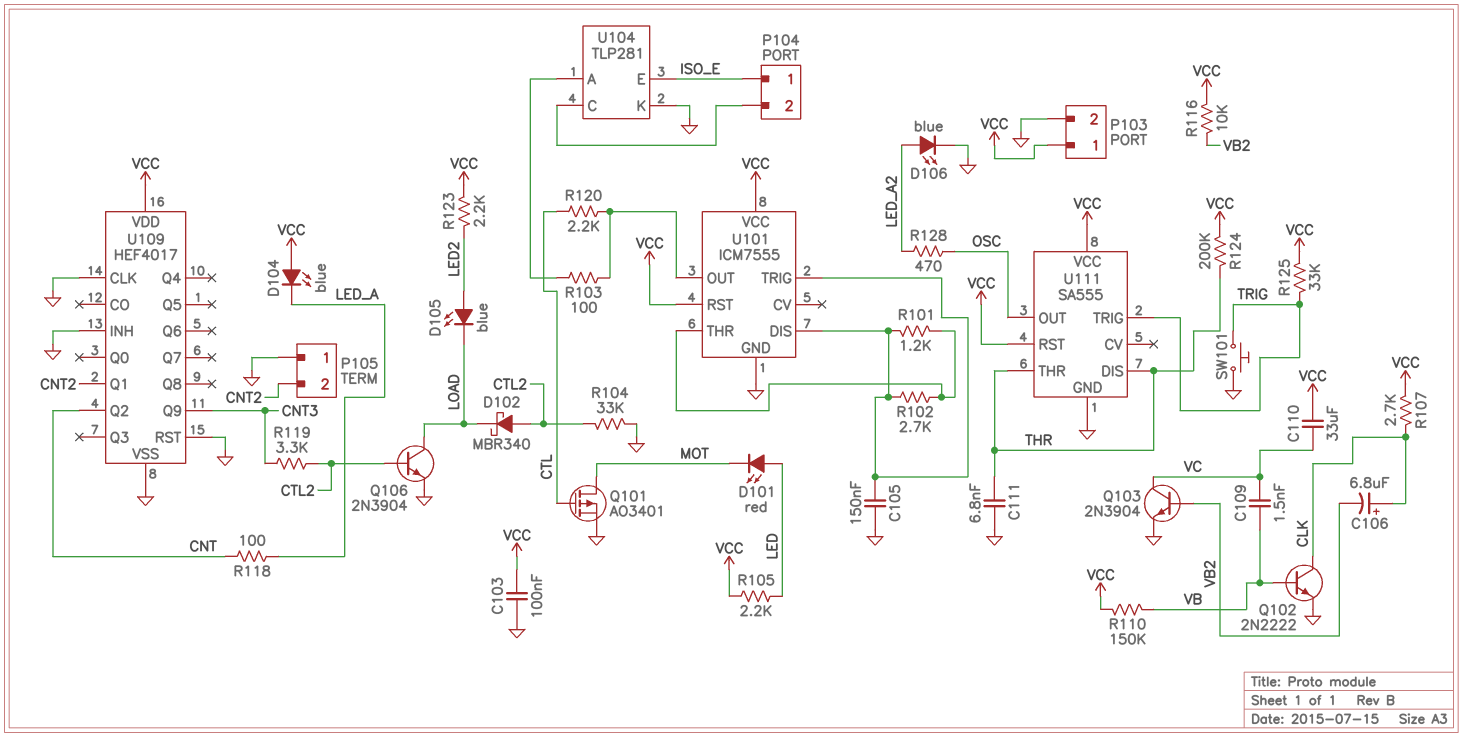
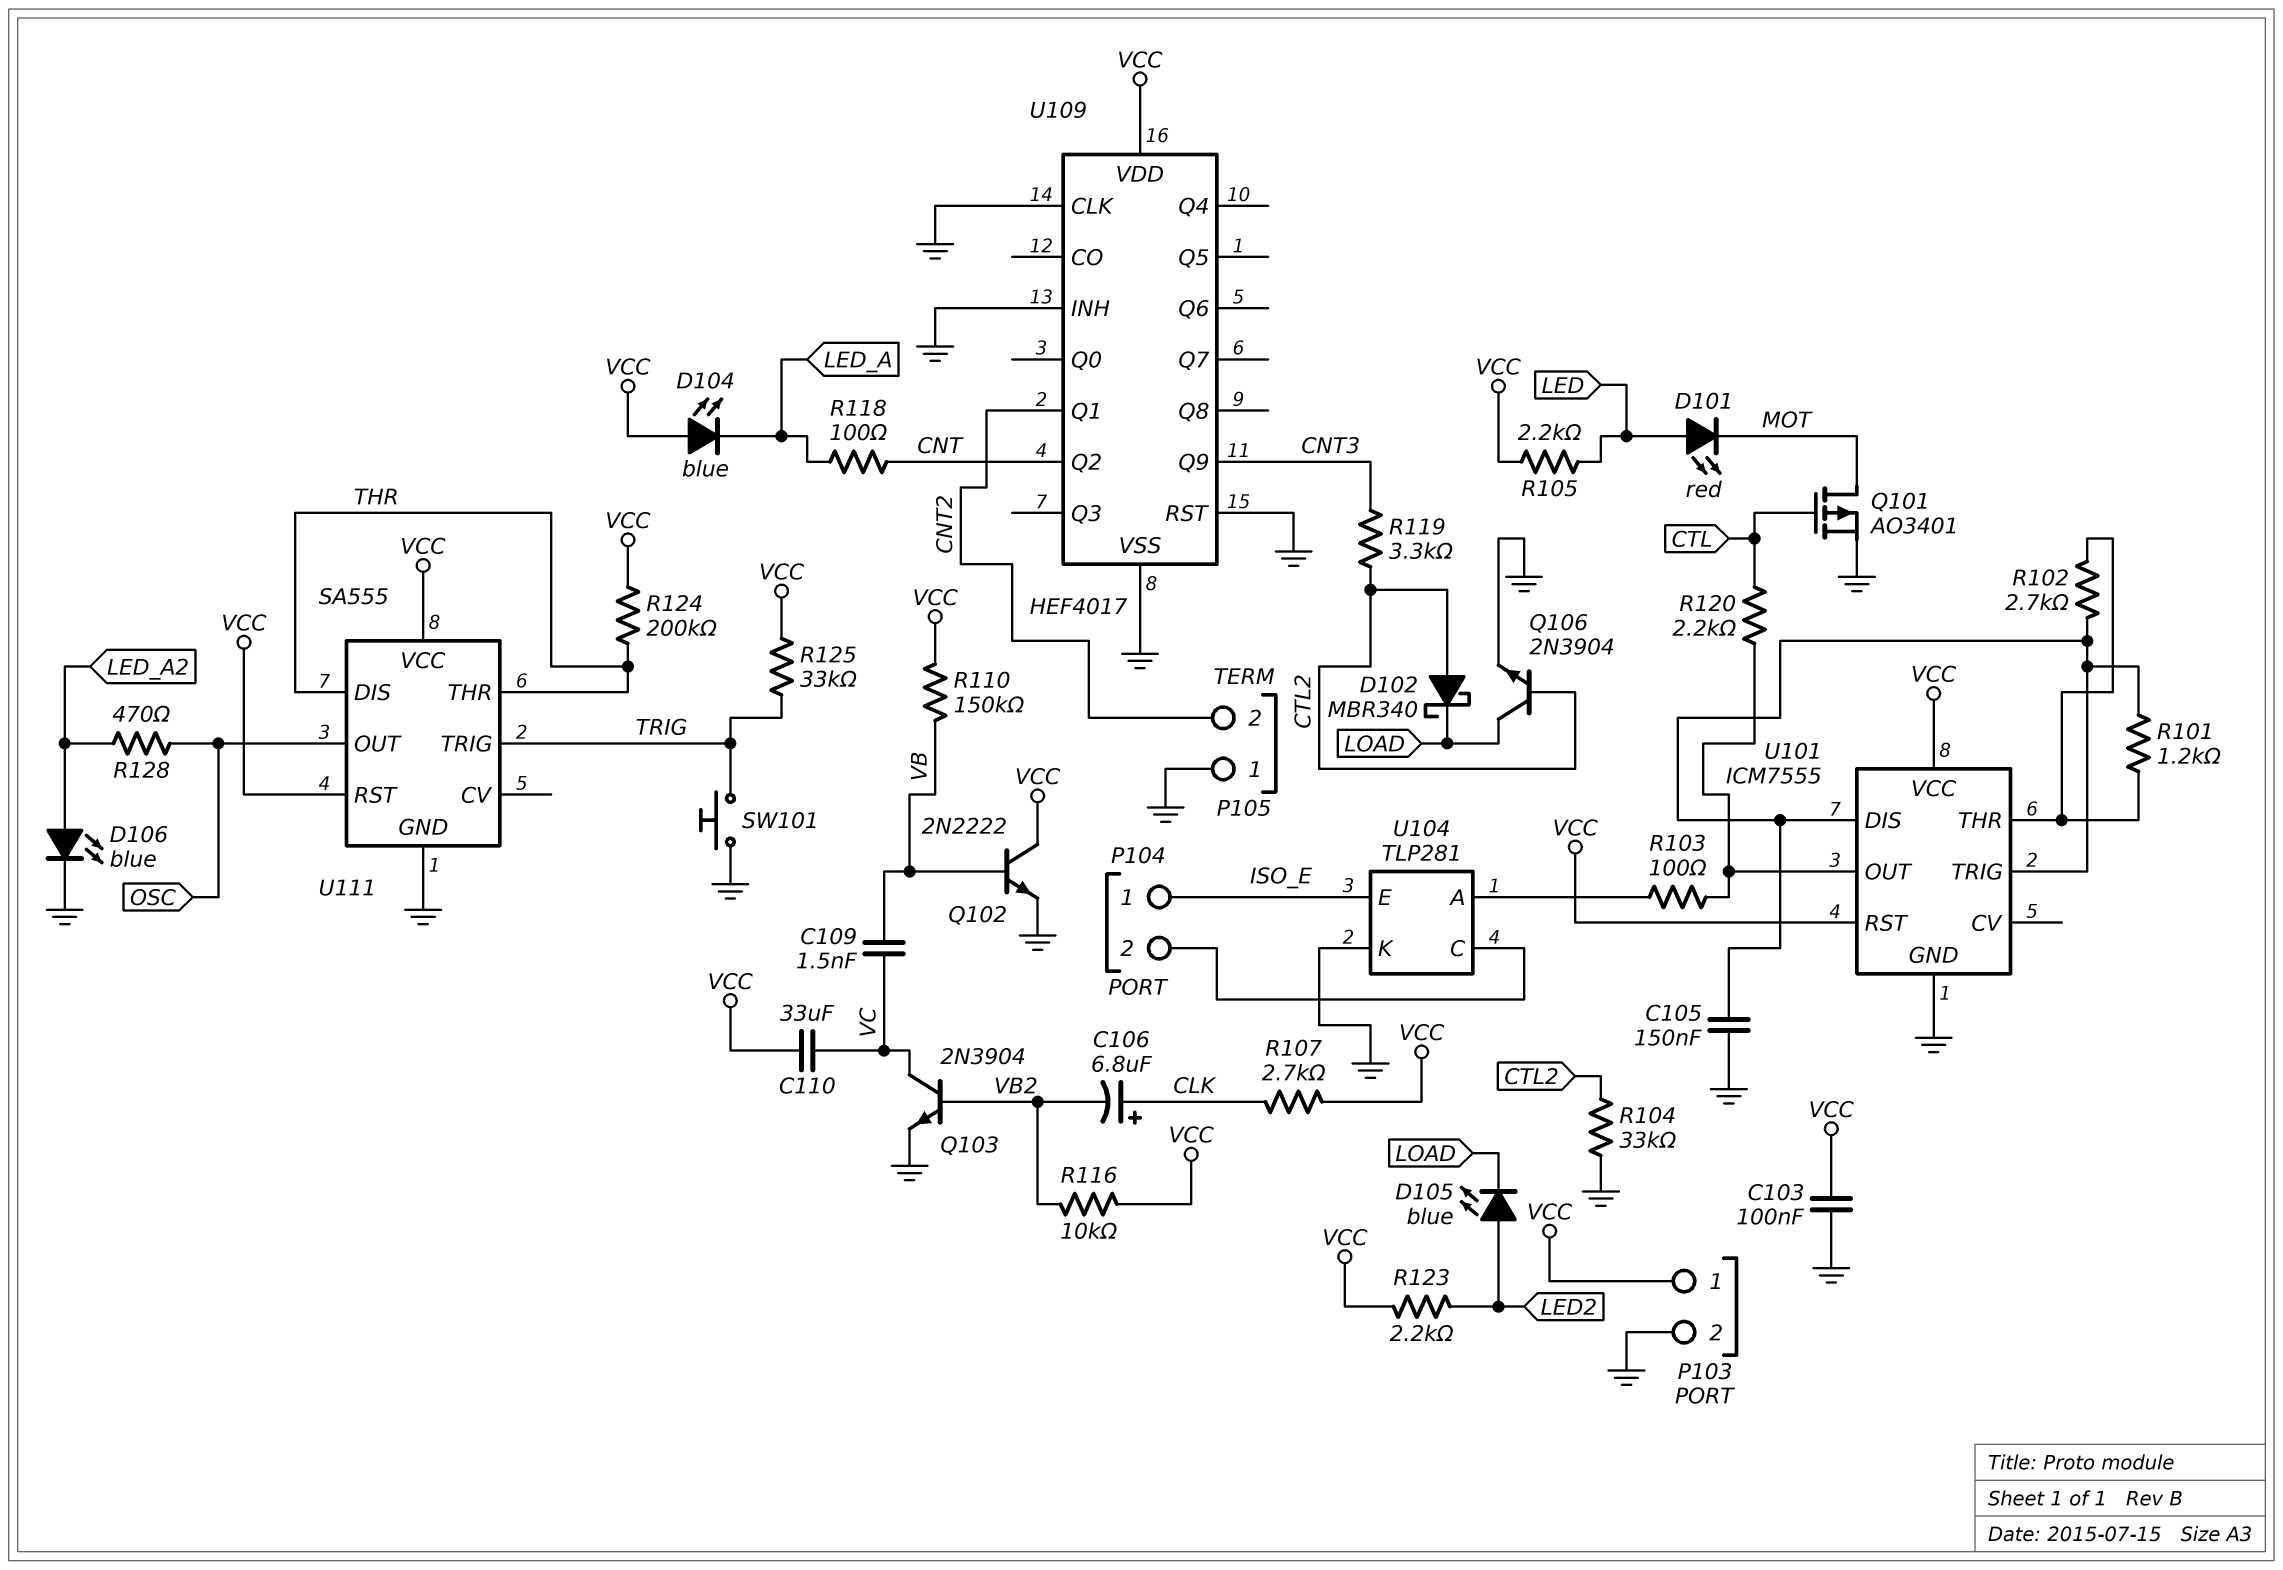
C111: 6.8nF (GND, THR) -> none
Q102: NPN 2N2222 (B VB, C CLK, E GND) -> NPN 2N2222 (B VB, C VCC, E GND)

